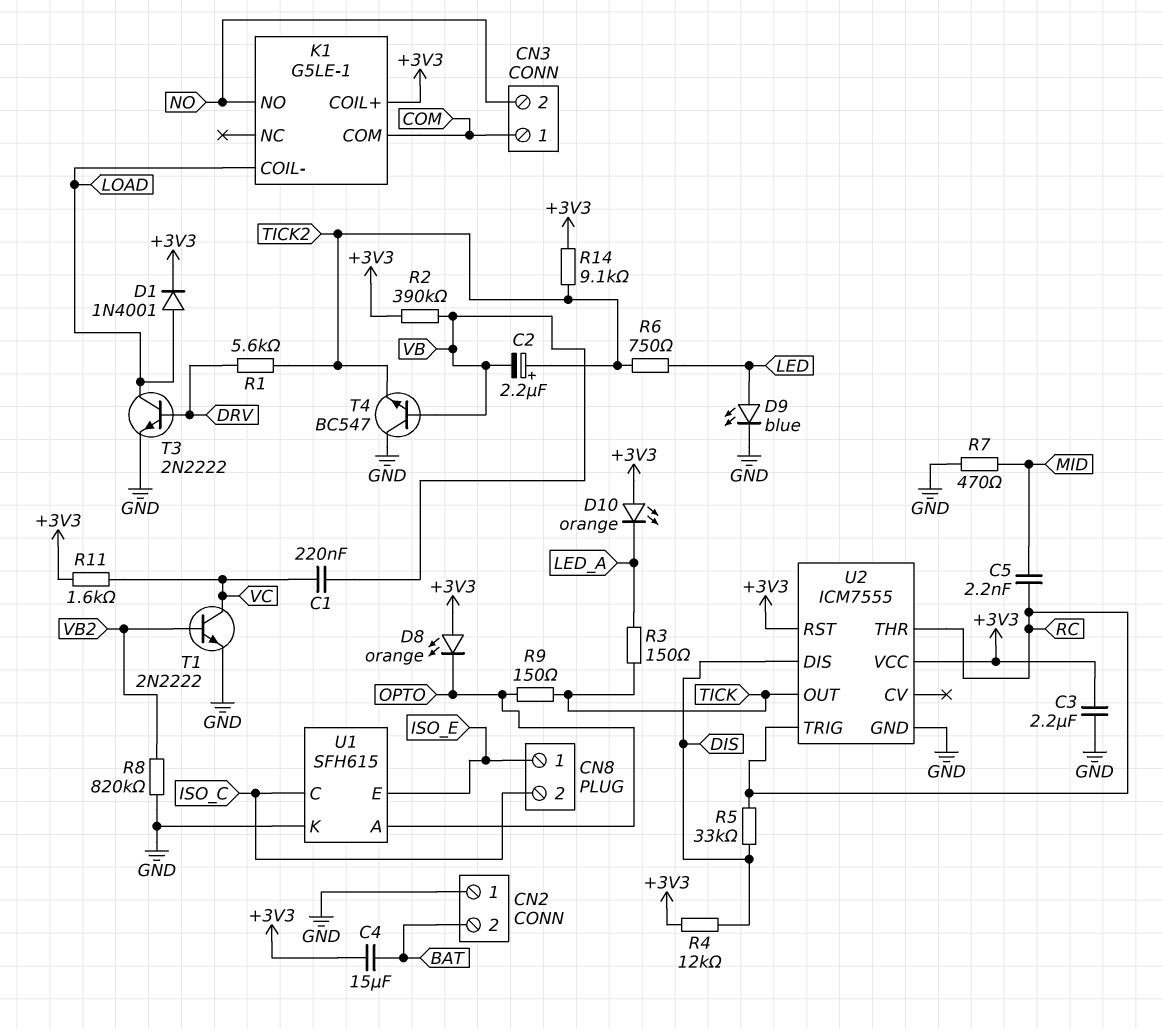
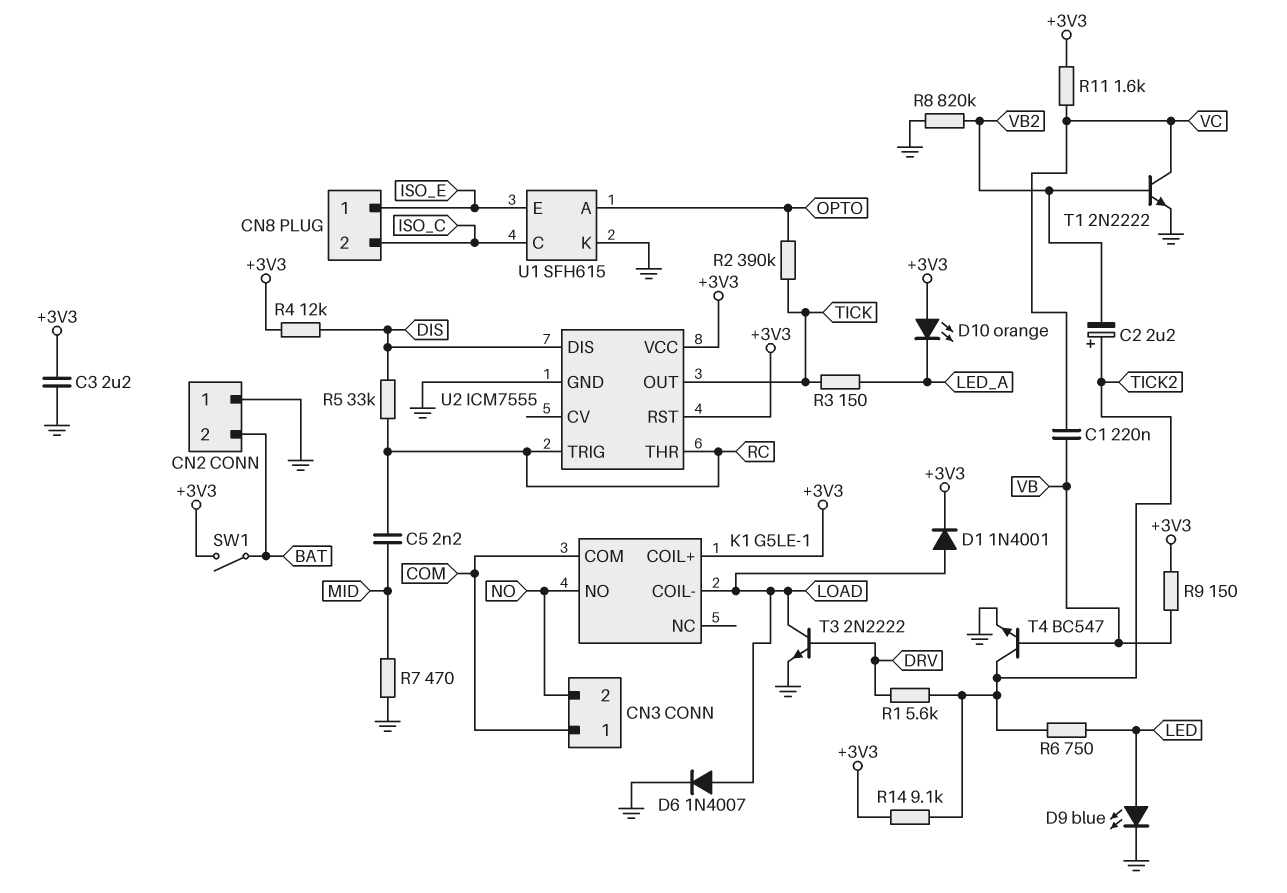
C2: 2.2uF (plus TICK2, minus VB) -> 2.2uF (plus TICK2, minus VB2)
C4: 15uF (+3V3, BAT) -> none
D6: none -> diode 1N4007 (A LOAD, K GND)
D8: LED orange (A +3V3, K OPTO) -> none
R2: 390k (+3V3, VB) -> 390k (OPTO, TICK)
R9: 150 (OPTO, TICK) -> 150 (+3V3, VB)
SW1: none -> switch (+3V3, BAT)
T4: NPN BC547 (B VB, C GND, E TICK2) -> NPN BC547 (B VB, C TICK2, E GND)

